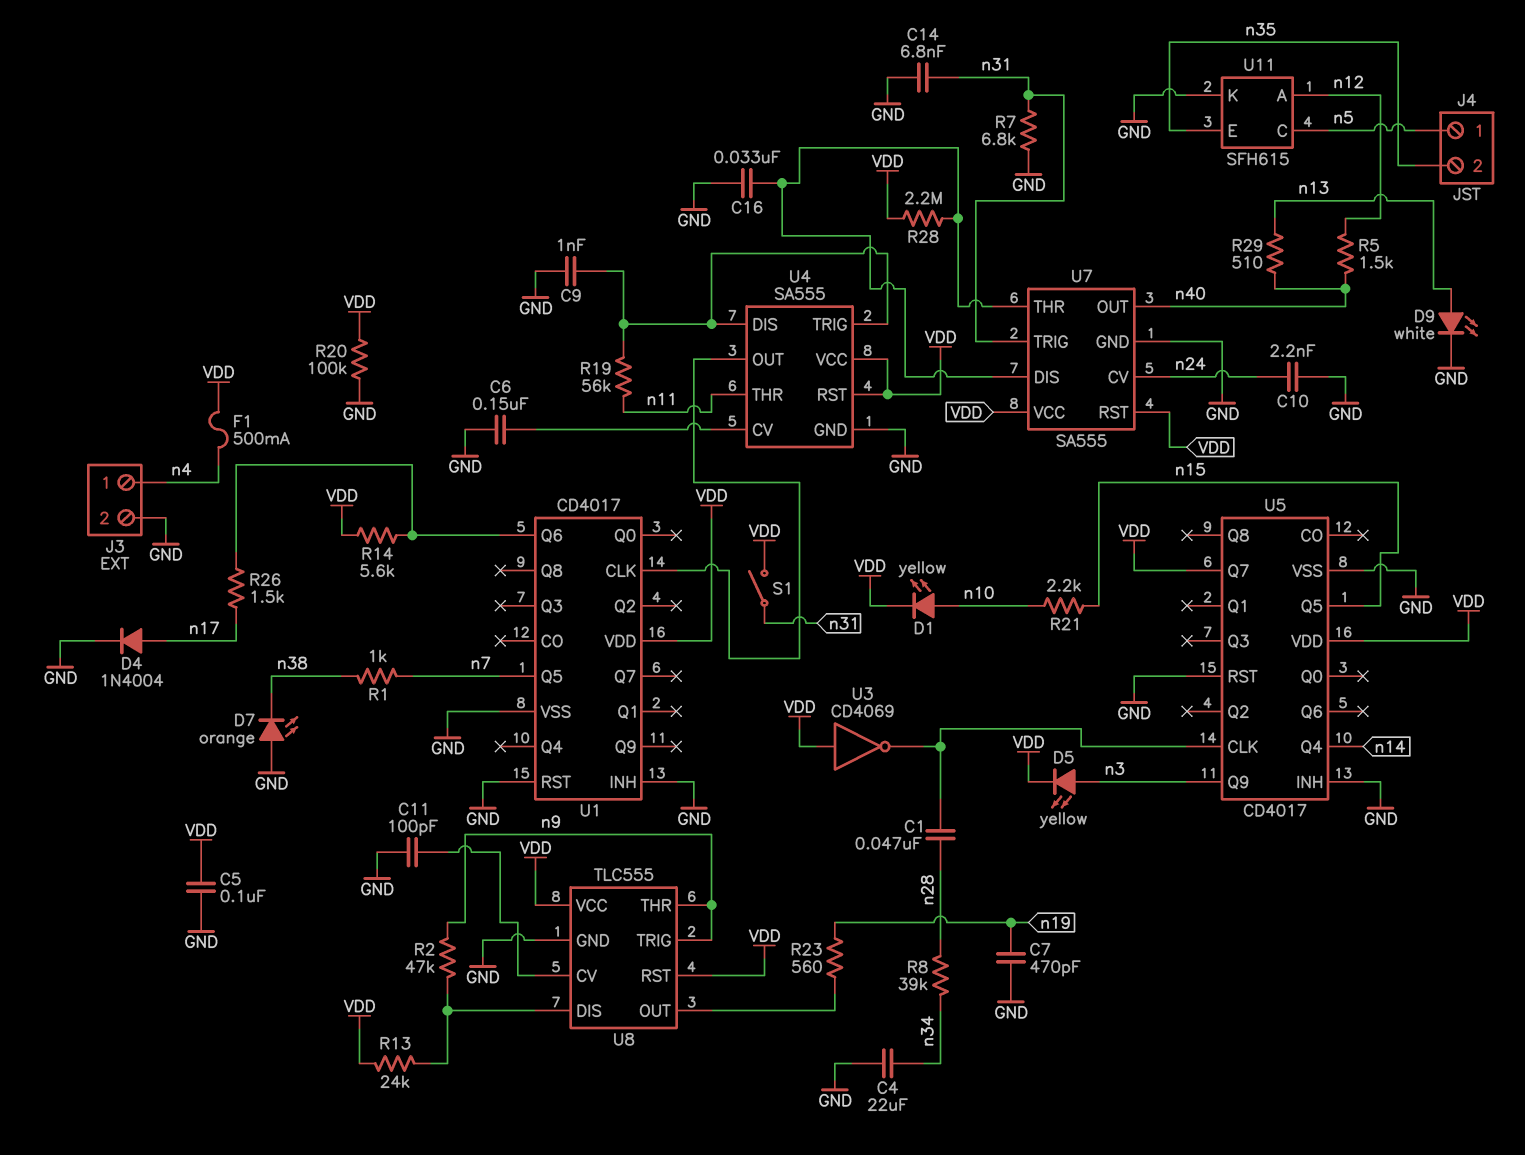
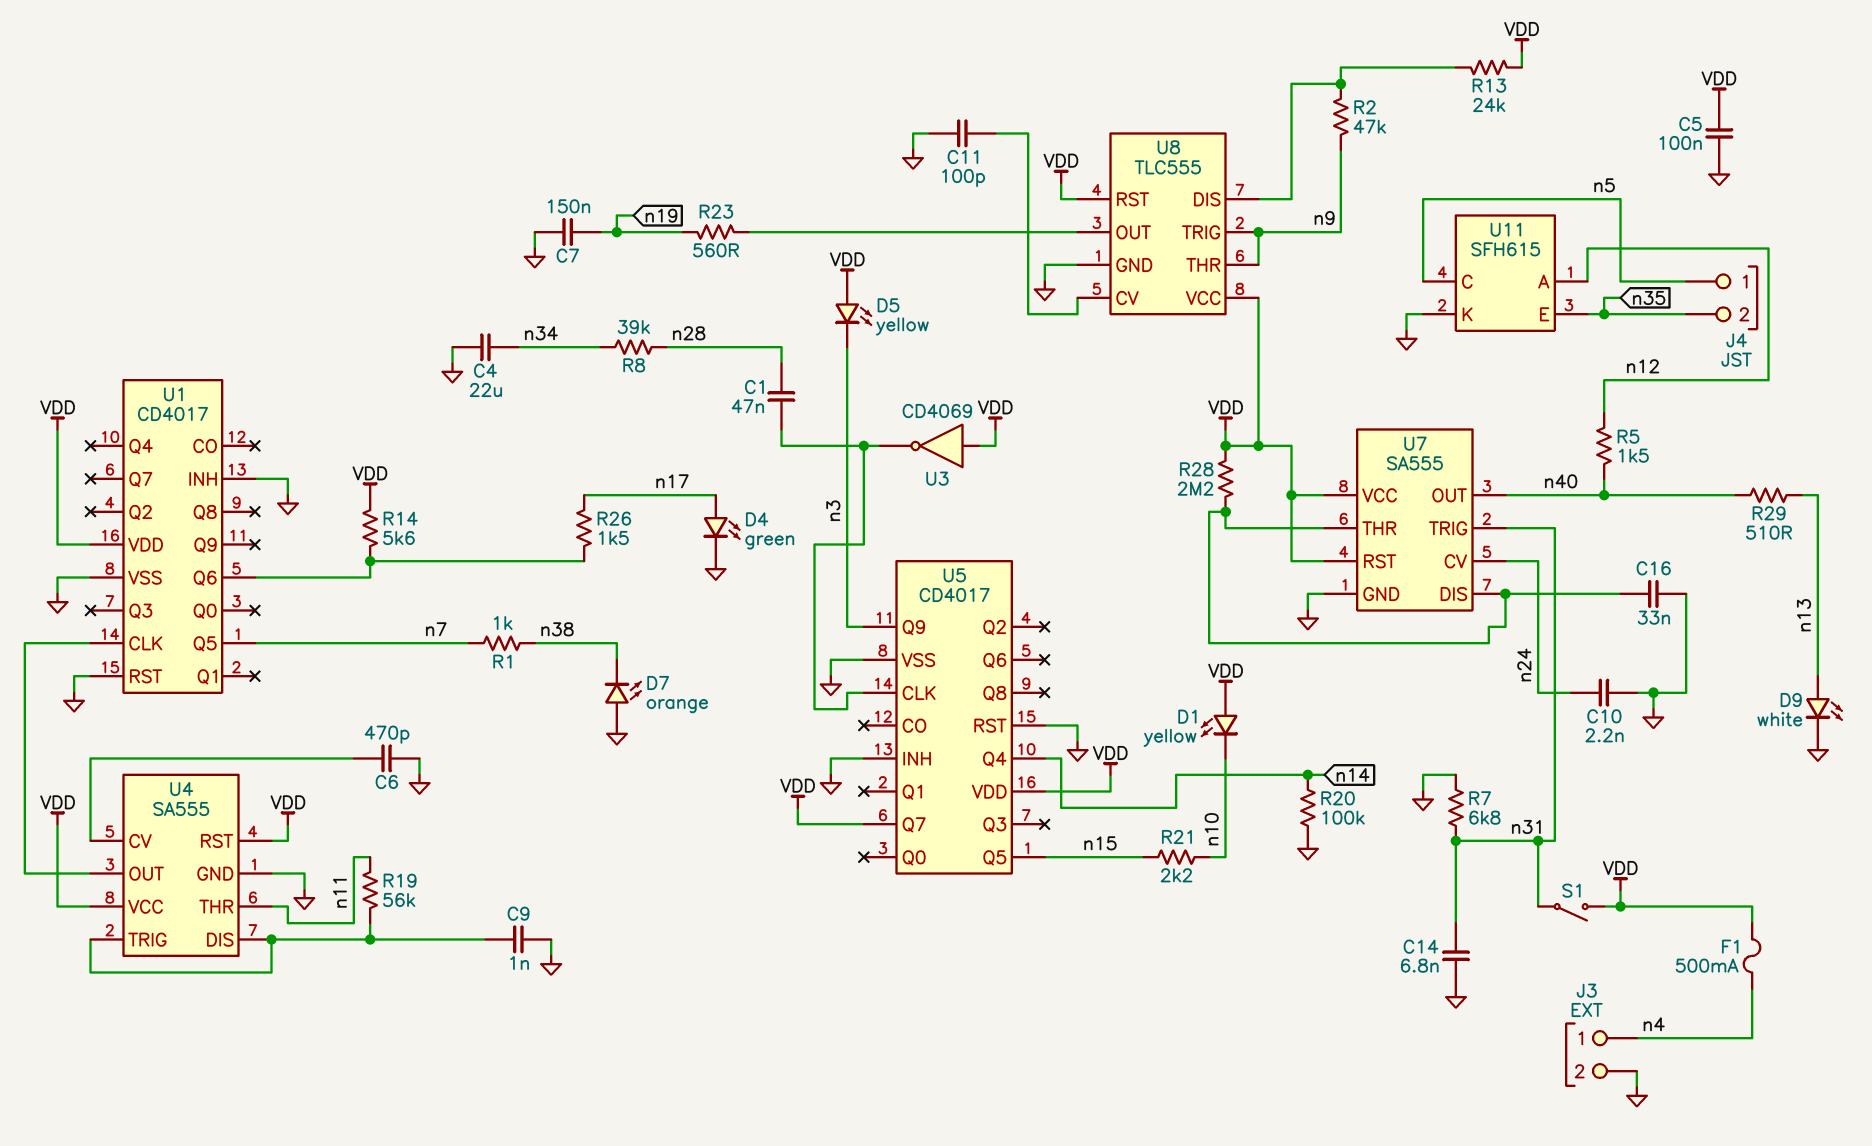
C6: 150nF (GND, U4/CV) -> 470pF (GND, U4/CV)
C7: 470pF (GND, n19) -> 150nF (GND, n19)
D1: LED yellow (A n10, K VDD) -> LED yellow (A VDD, K n10)
D4: diode 1N4004 (A n17, K GND) -> LED green (A n17, K GND)
D5: LED yellow (A n3, K VDD) -> LED yellow (A VDD, K n3)
R20: 100k (GND, VDD) -> 100k (GND, n14)

